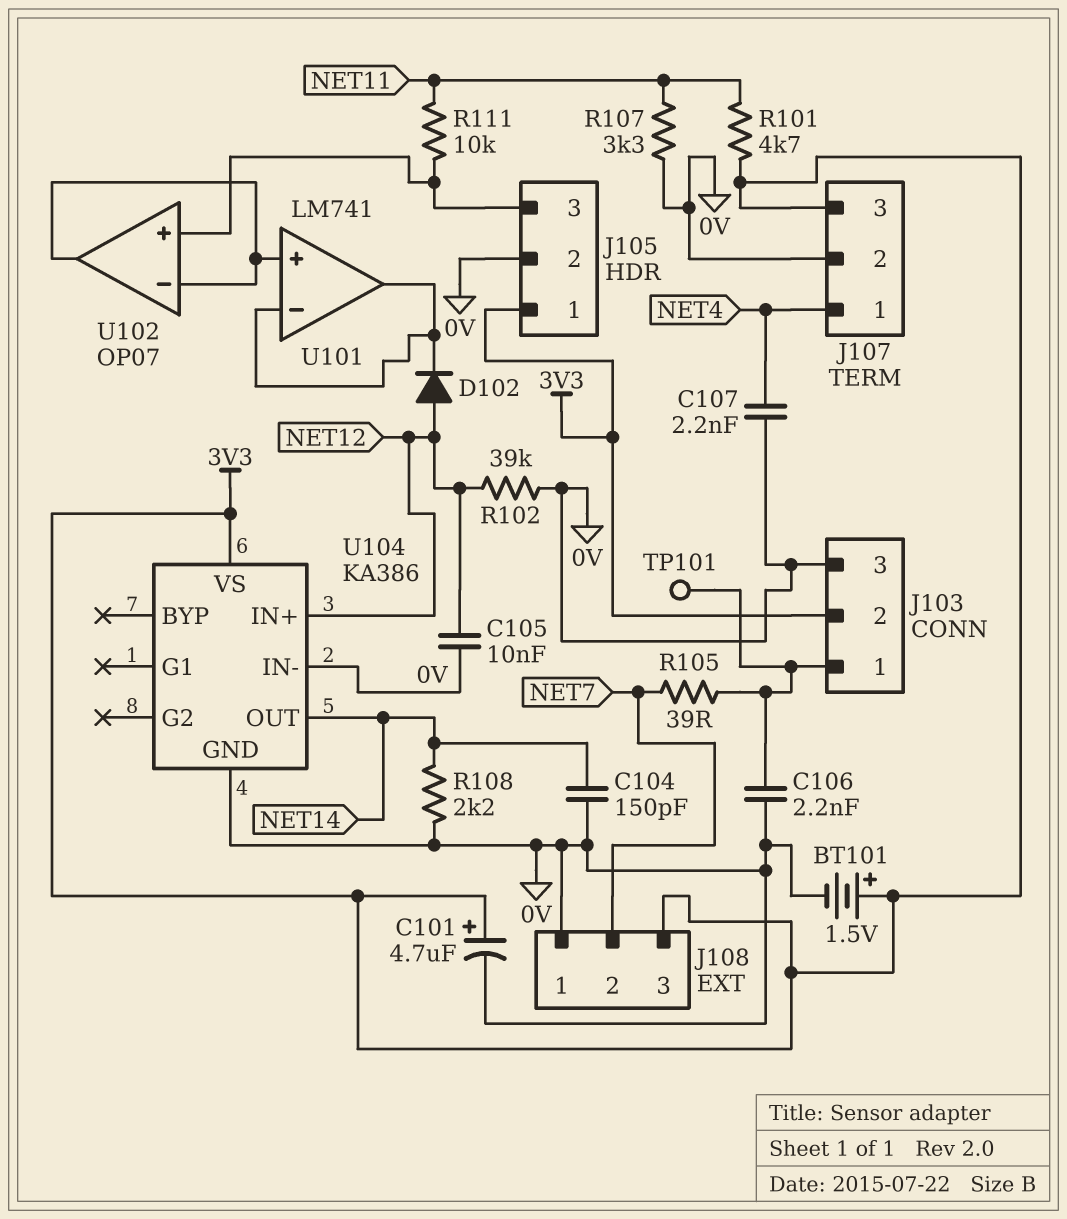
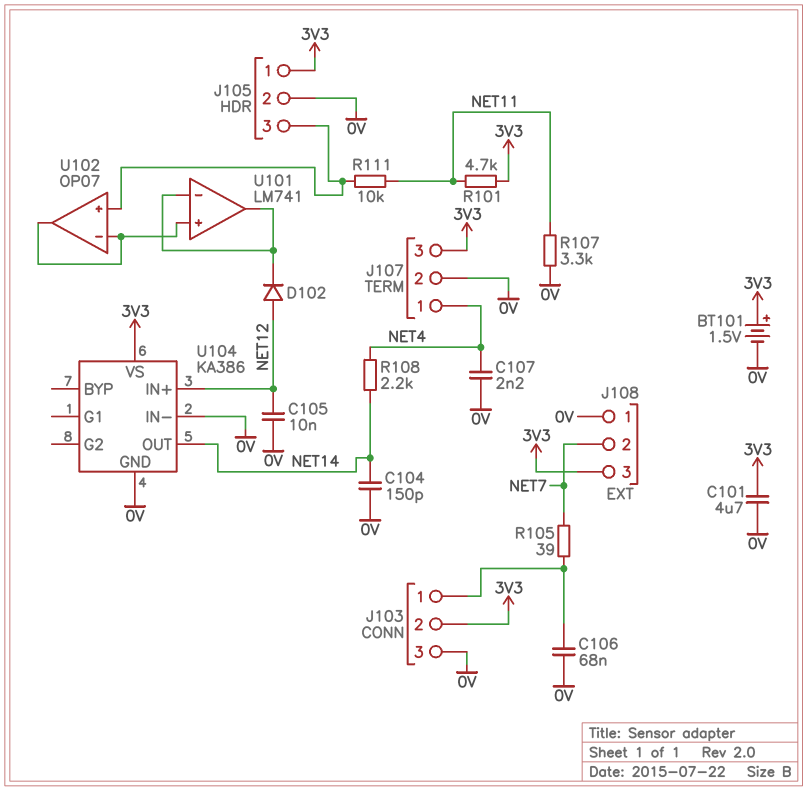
C101: 4.7uF (plus 3V3, minus 0V) -> 4.7uF (0V, 3V3)
C106: 2.2nF (0V, J103/1) -> 68nF (0V, J103/1)
R102: 39k (0V, NET12) -> none
R108: 2.2k (0V, NET14) -> 2.2k (NET4, NET14)
TP101: test point (J103/1) -> none

